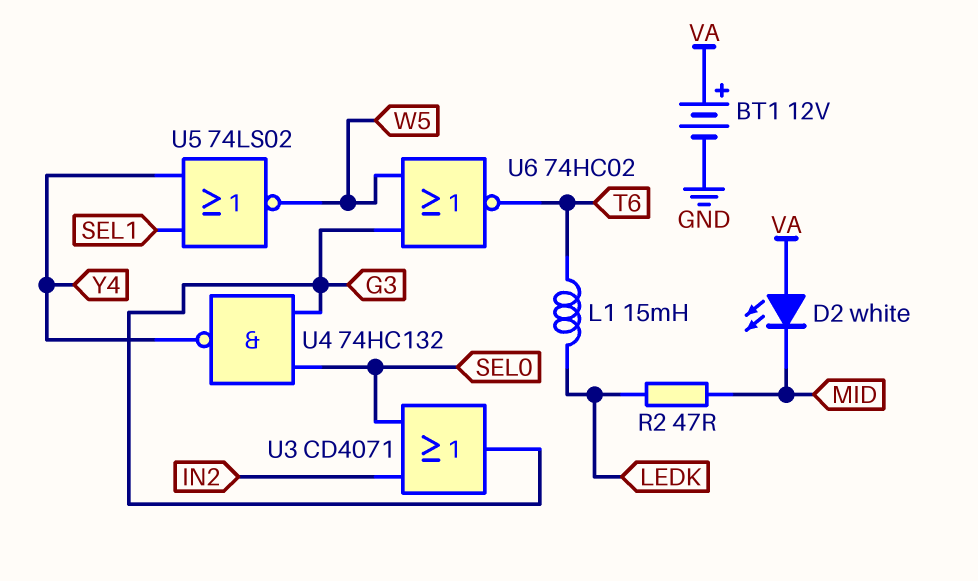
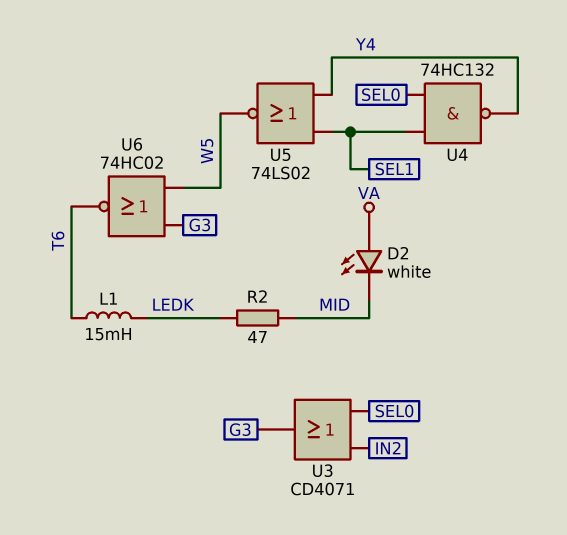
BT1: 12V (plus VA, minus GND) -> none
U4: NAND 74HC132 (in G3, in SEL0, out Y4) -> NAND 74HC132 (in SEL0, in SEL1, out Y4)

